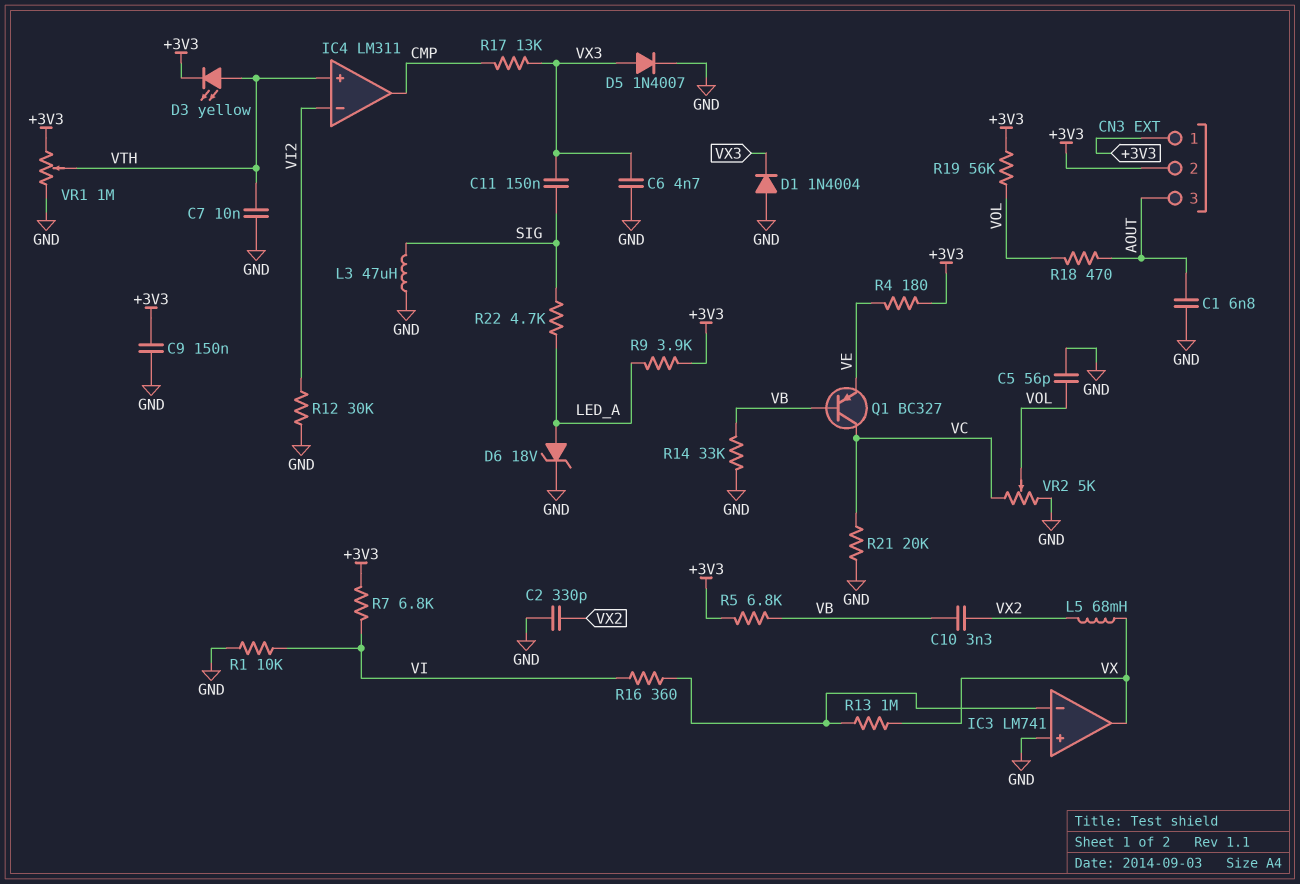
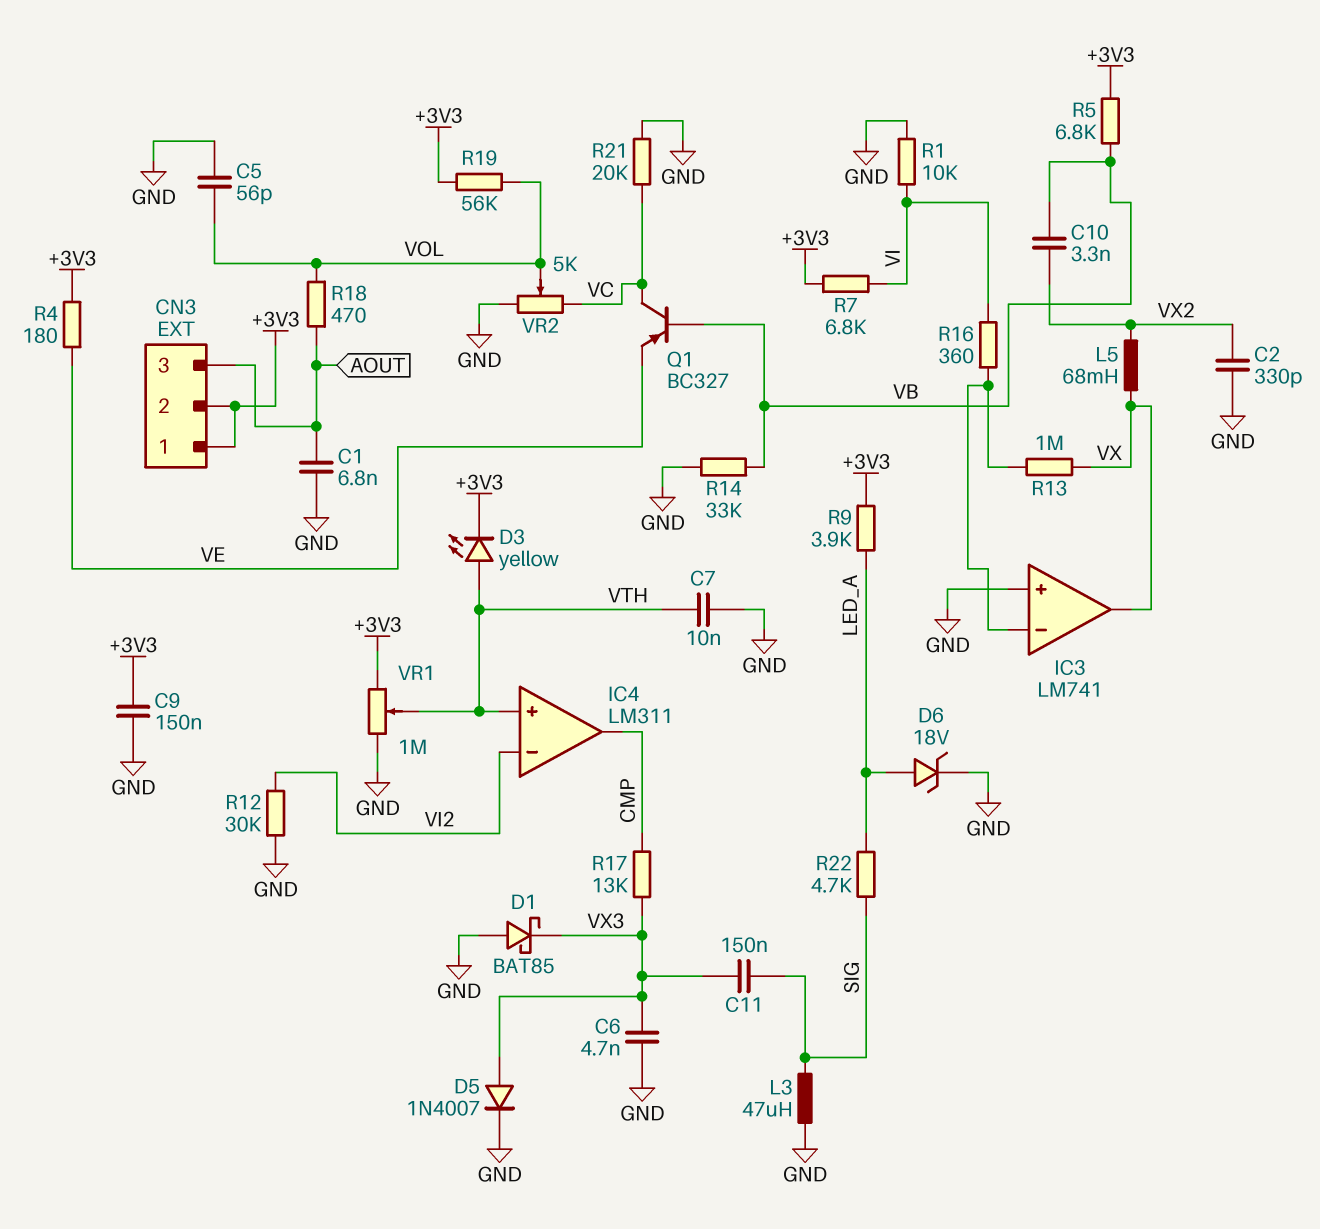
D1: diode 1N4004 (A GND, K VX3) -> schottky BAT85 (A GND, K VX3)

